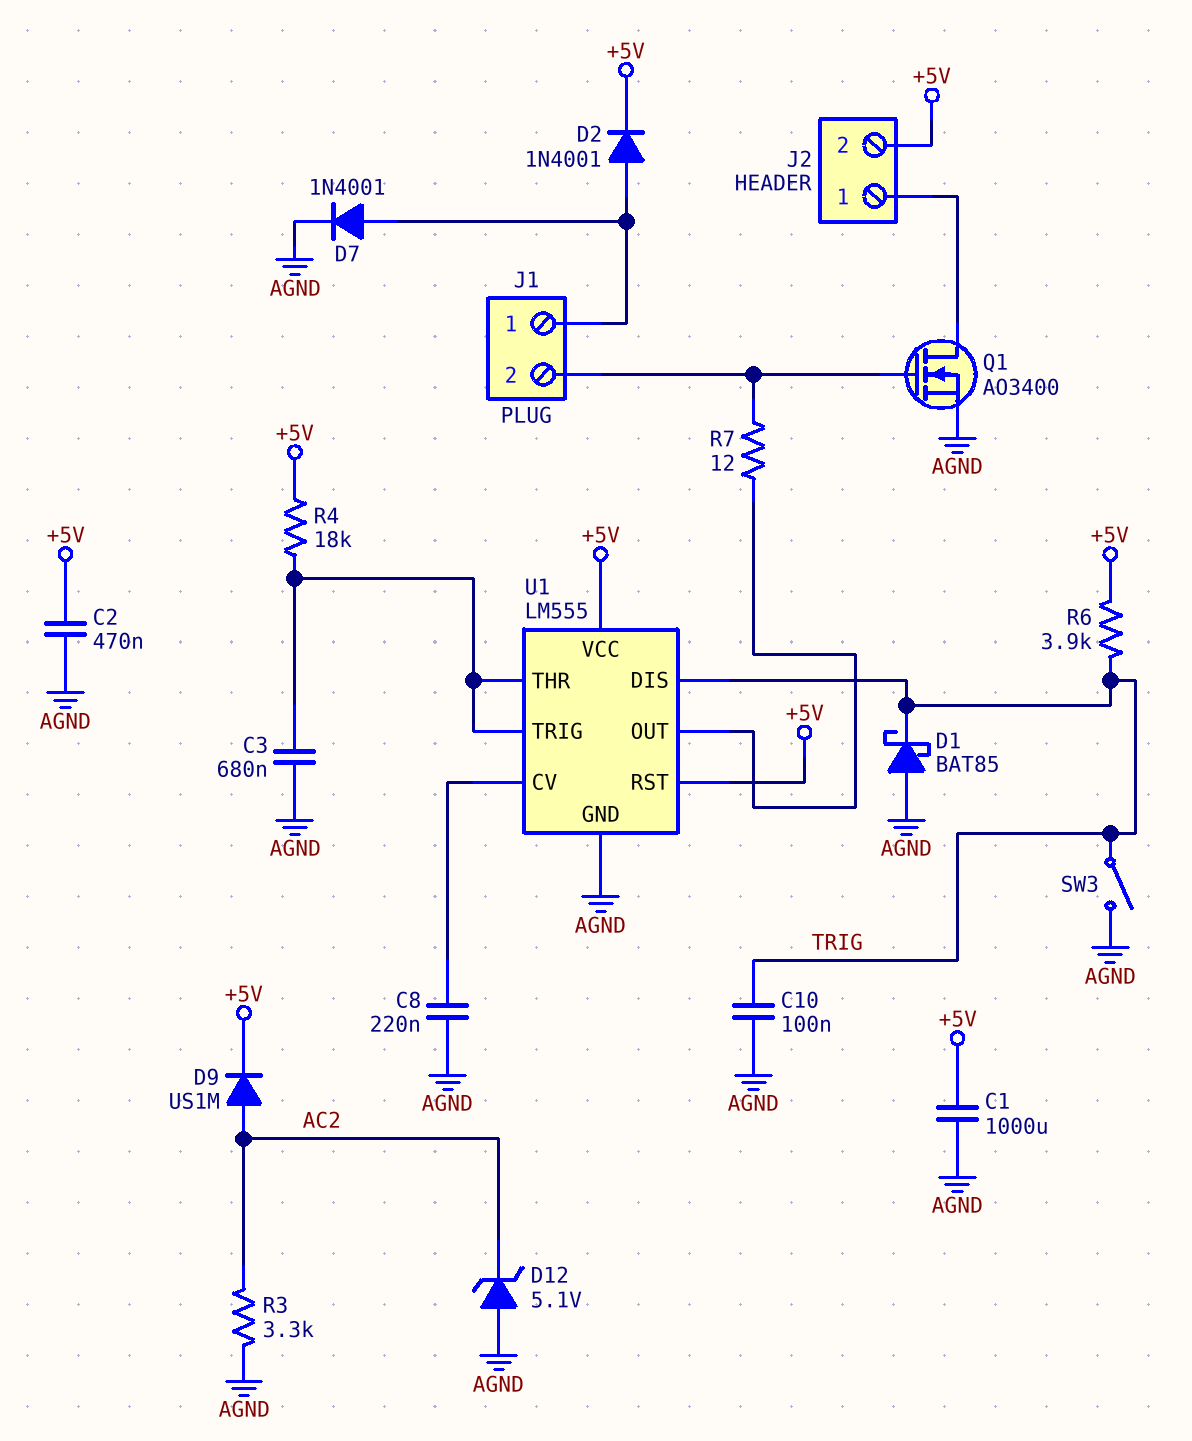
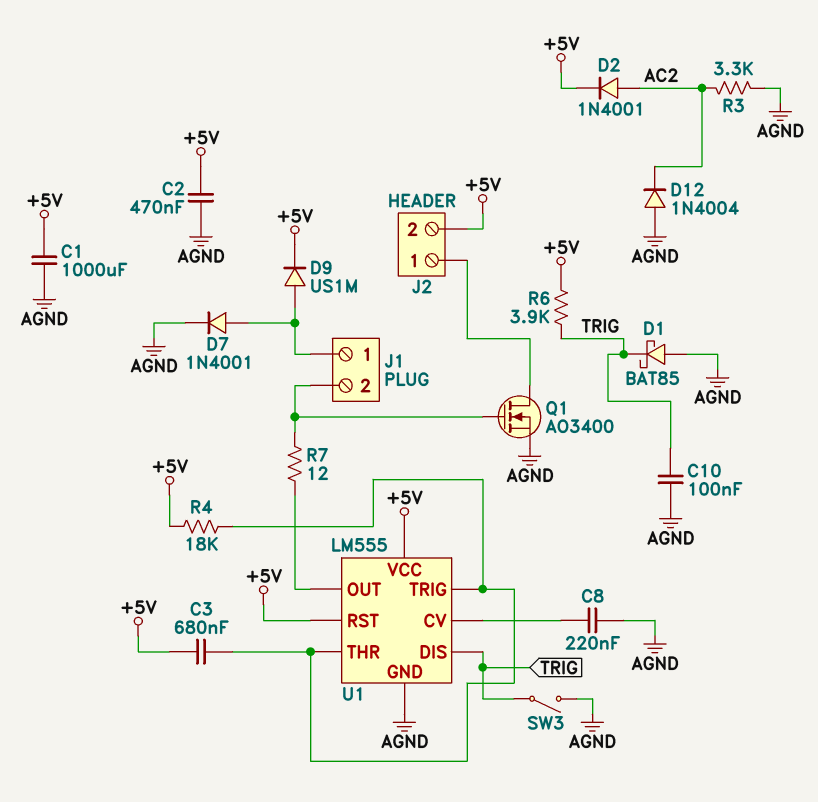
C3: 680nF (AGND, U1/THR) -> 680nF (+5V, U1/THR)
D2: diode 1N4001 (A J1/1, K +5V) -> diode 1N4001 (A AC2, K +5V)
D9: diode US1M (A AC2, K +5V) -> diode US1M (A J1/1, K +5V)
D12: zener 5.1V (A AGND, K AC2) -> diode 1N4004 (A AGND, K AC2)

